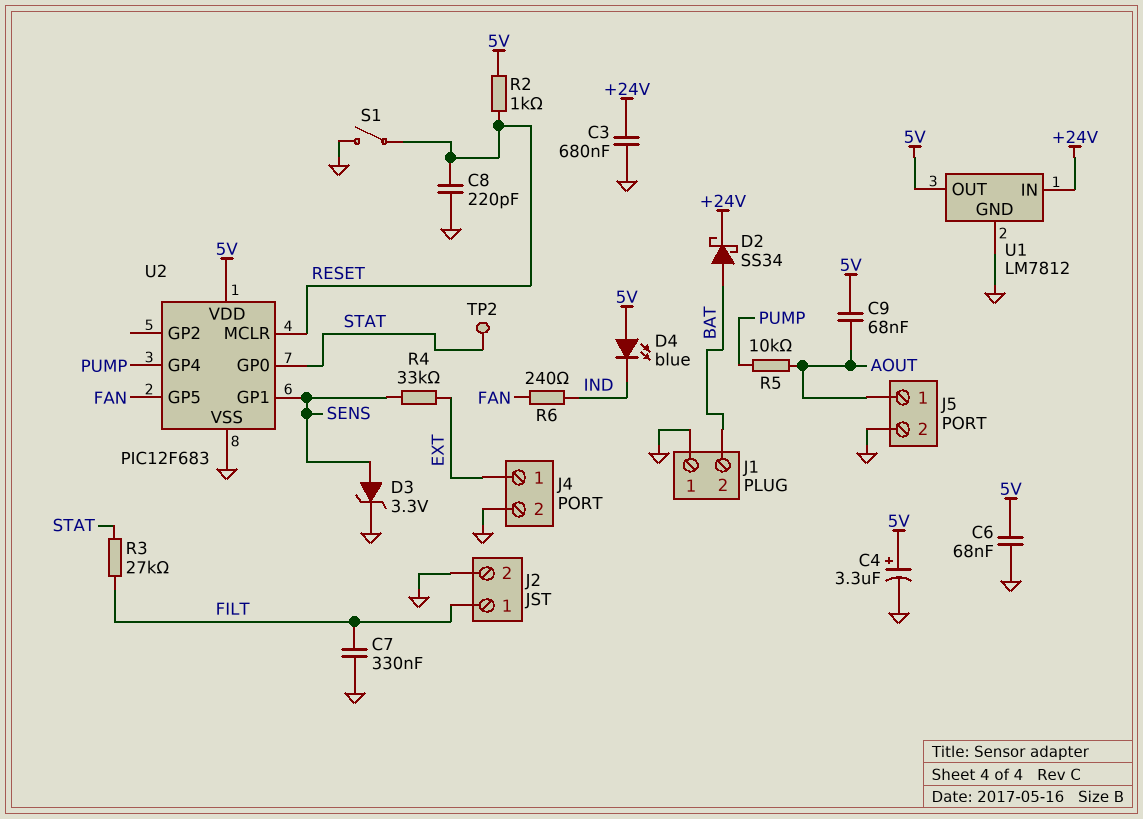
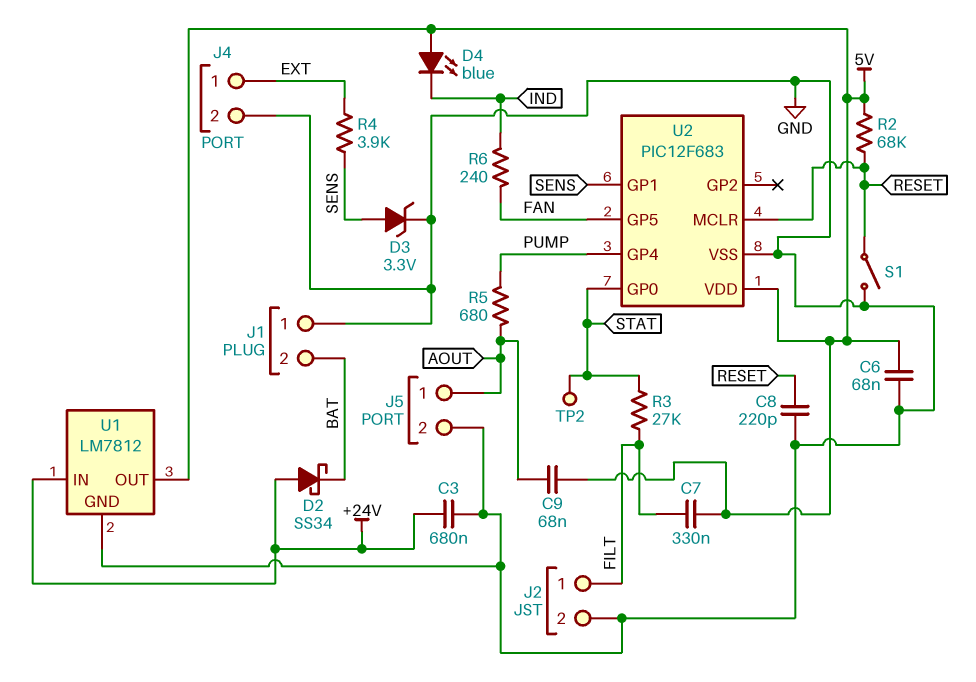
C4: 3.3uF (plus 5V, minus GND) -> none
C7: 330nF (FILT, GND) -> 330nF (5V, FILT)
D2: schottky SS34 (A BAT, K +24V) -> schottky SS34 (A +24V, K BAT)
R2: 1k (5V, RESET) -> 68k (5V, RESET)
R4: 33k (EXT, SENS) -> 3.9k (EXT, SENS)
R5: 10k (AOUT, PUMP) -> 680 (AOUT, PUMP)

